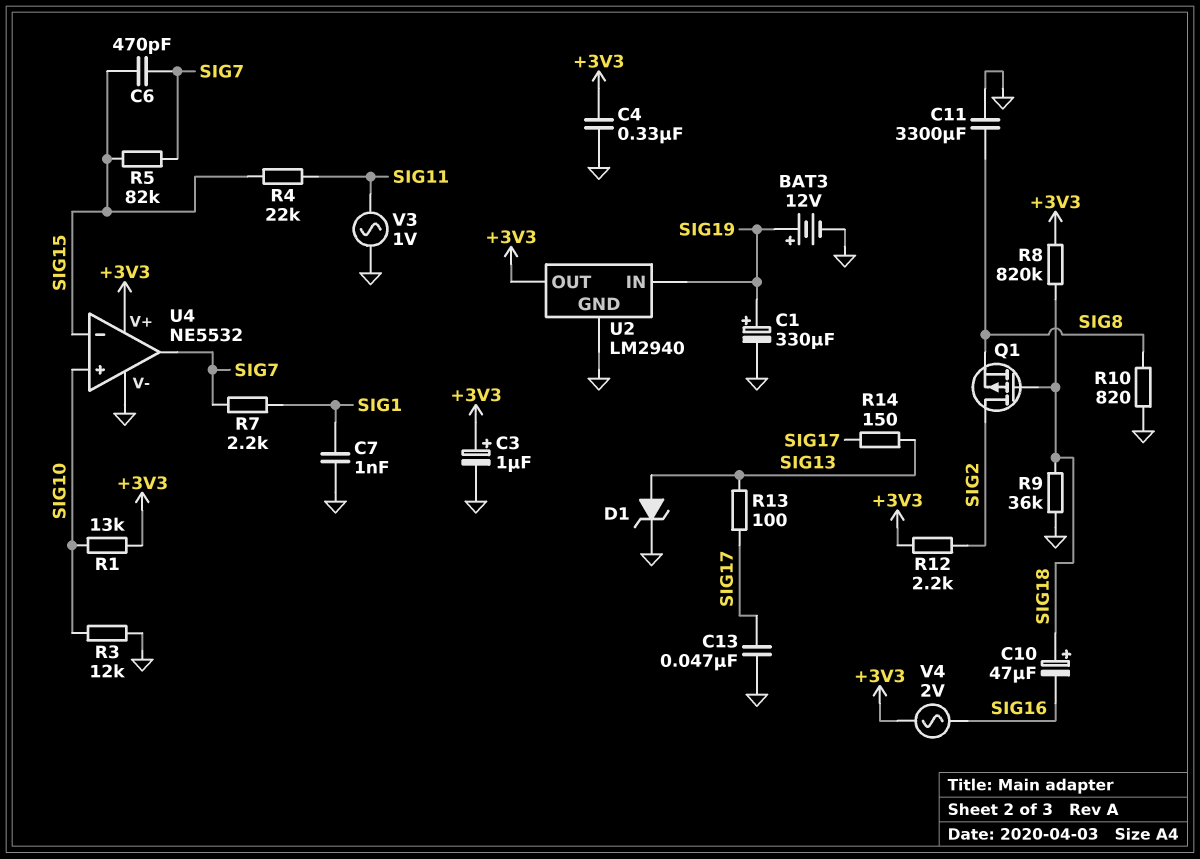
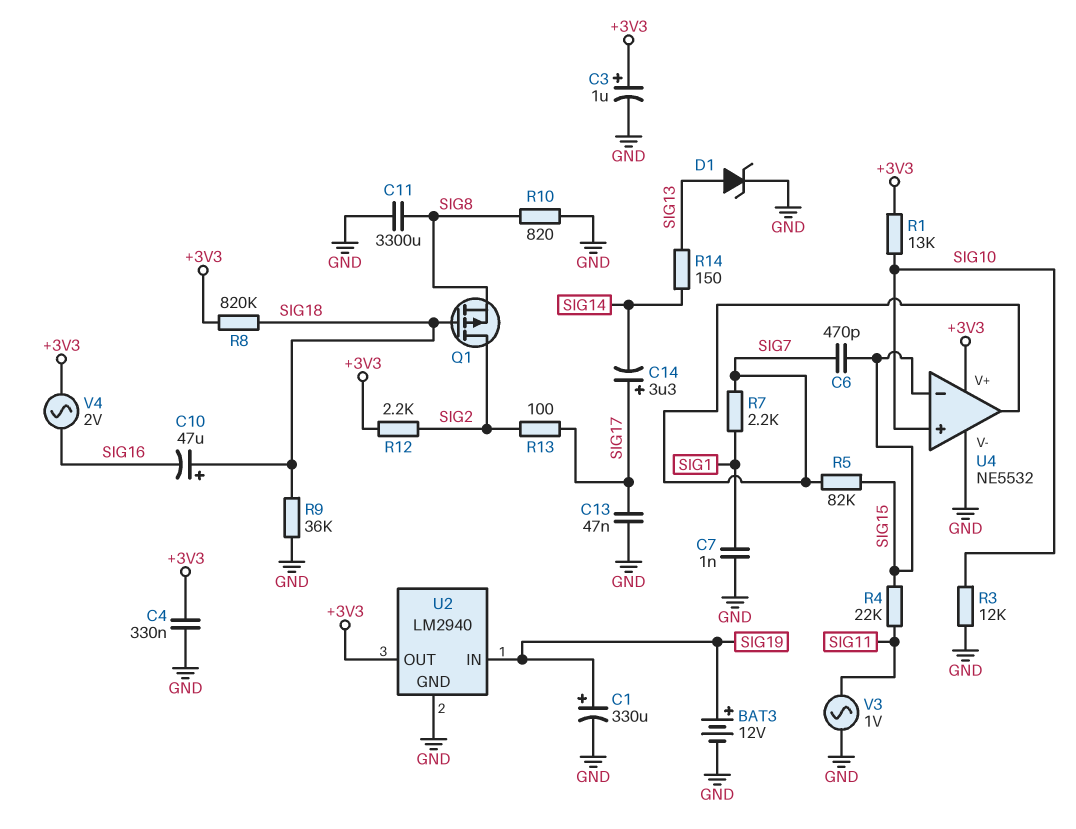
C14: none -> 3.3uF (plus SIG17, minus SIG14)
R13: 100 (SIG13, SIG17) -> 100 (SIG2, SIG17)
R14: 150 (SIG13, SIG17) -> 150 (SIG13, SIG14)

